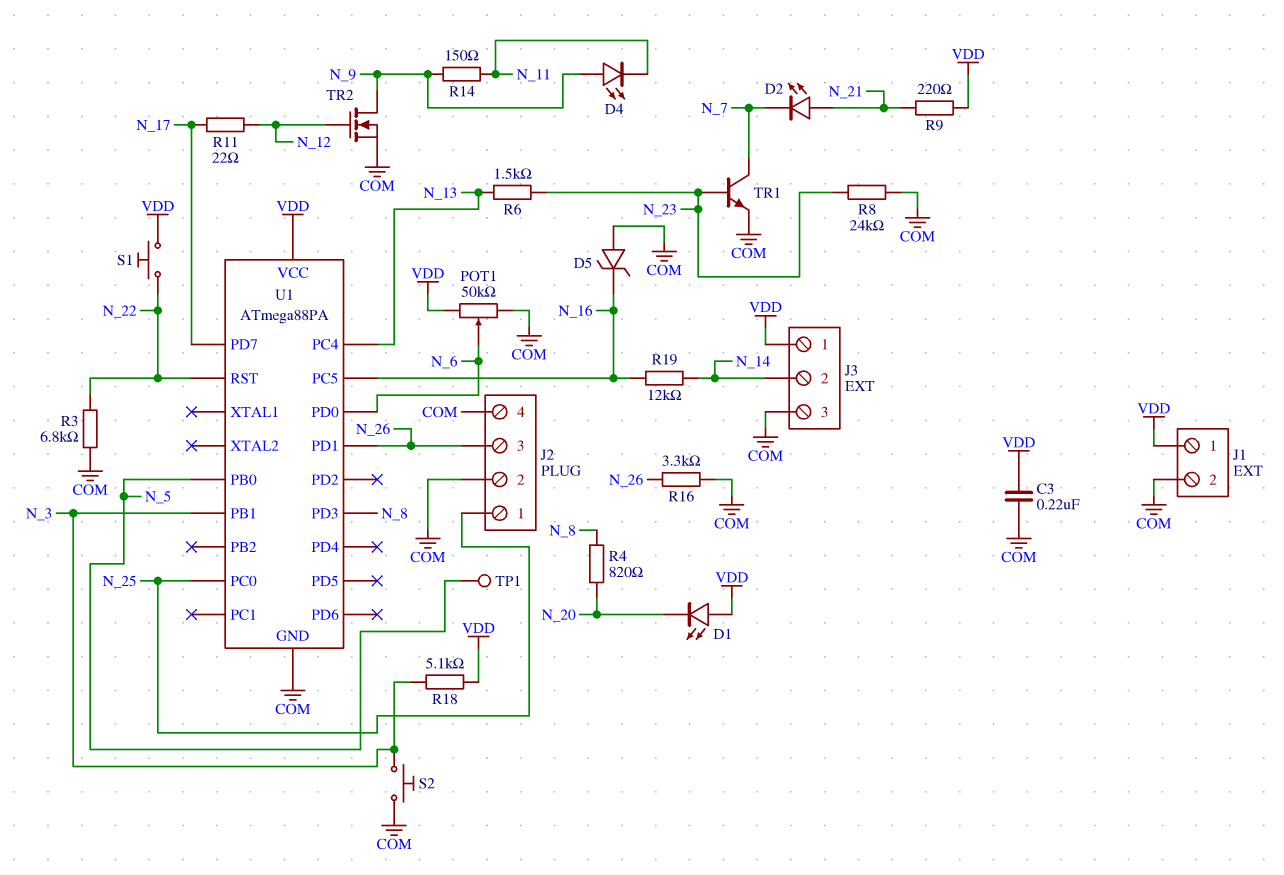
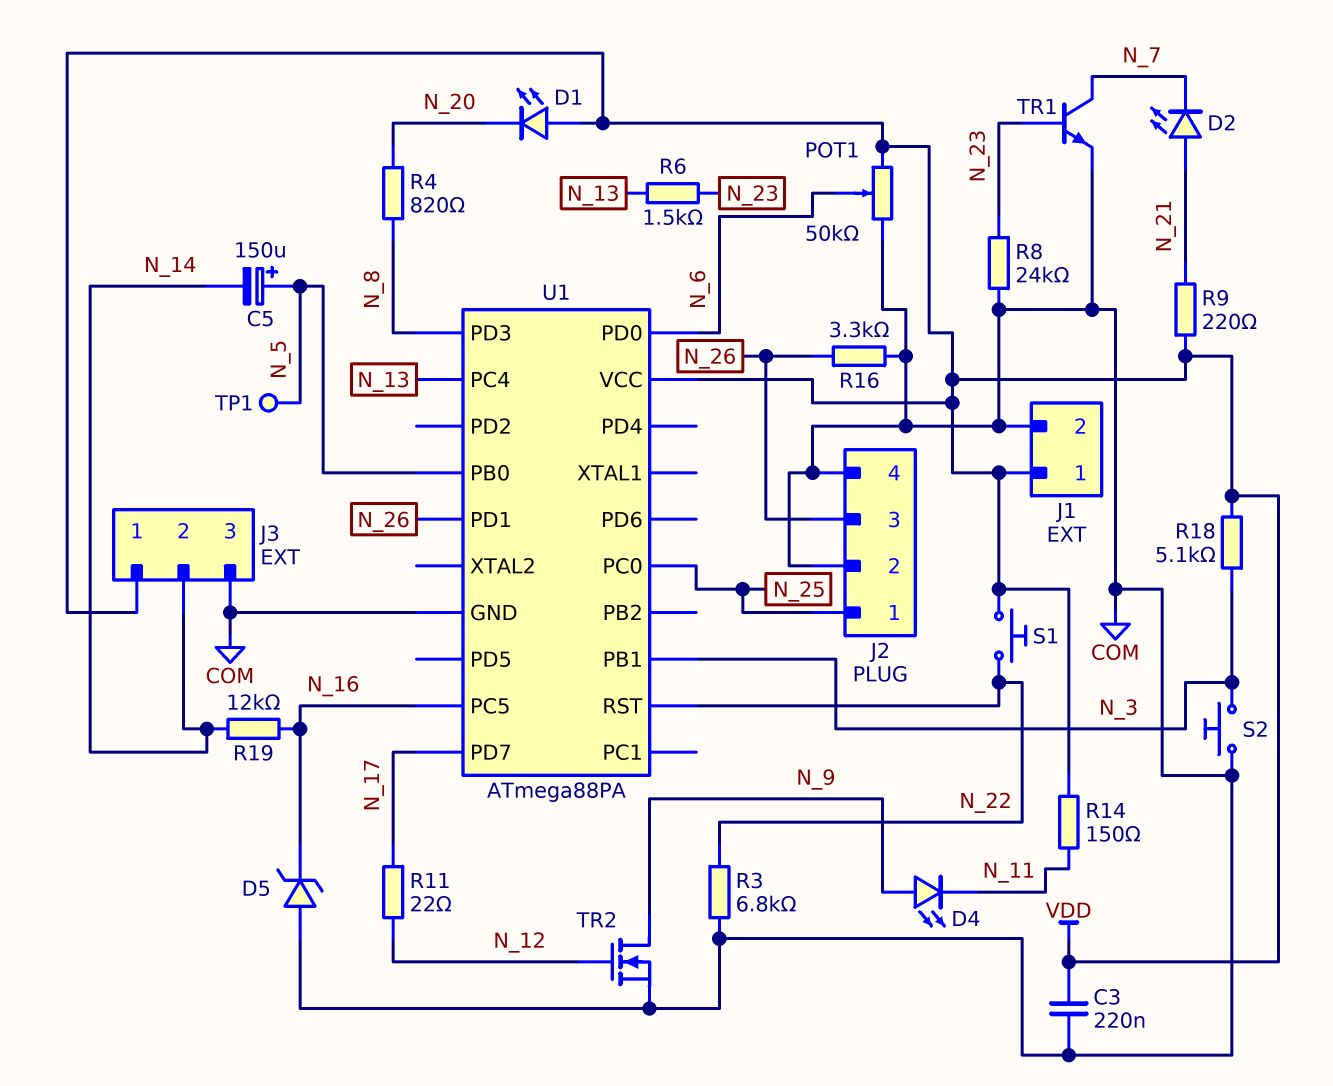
C5: none -> 150uF (plus N_5, minus N_14)
R14: 150 (N_9, N_11) -> 150 (N_11, VDD)

